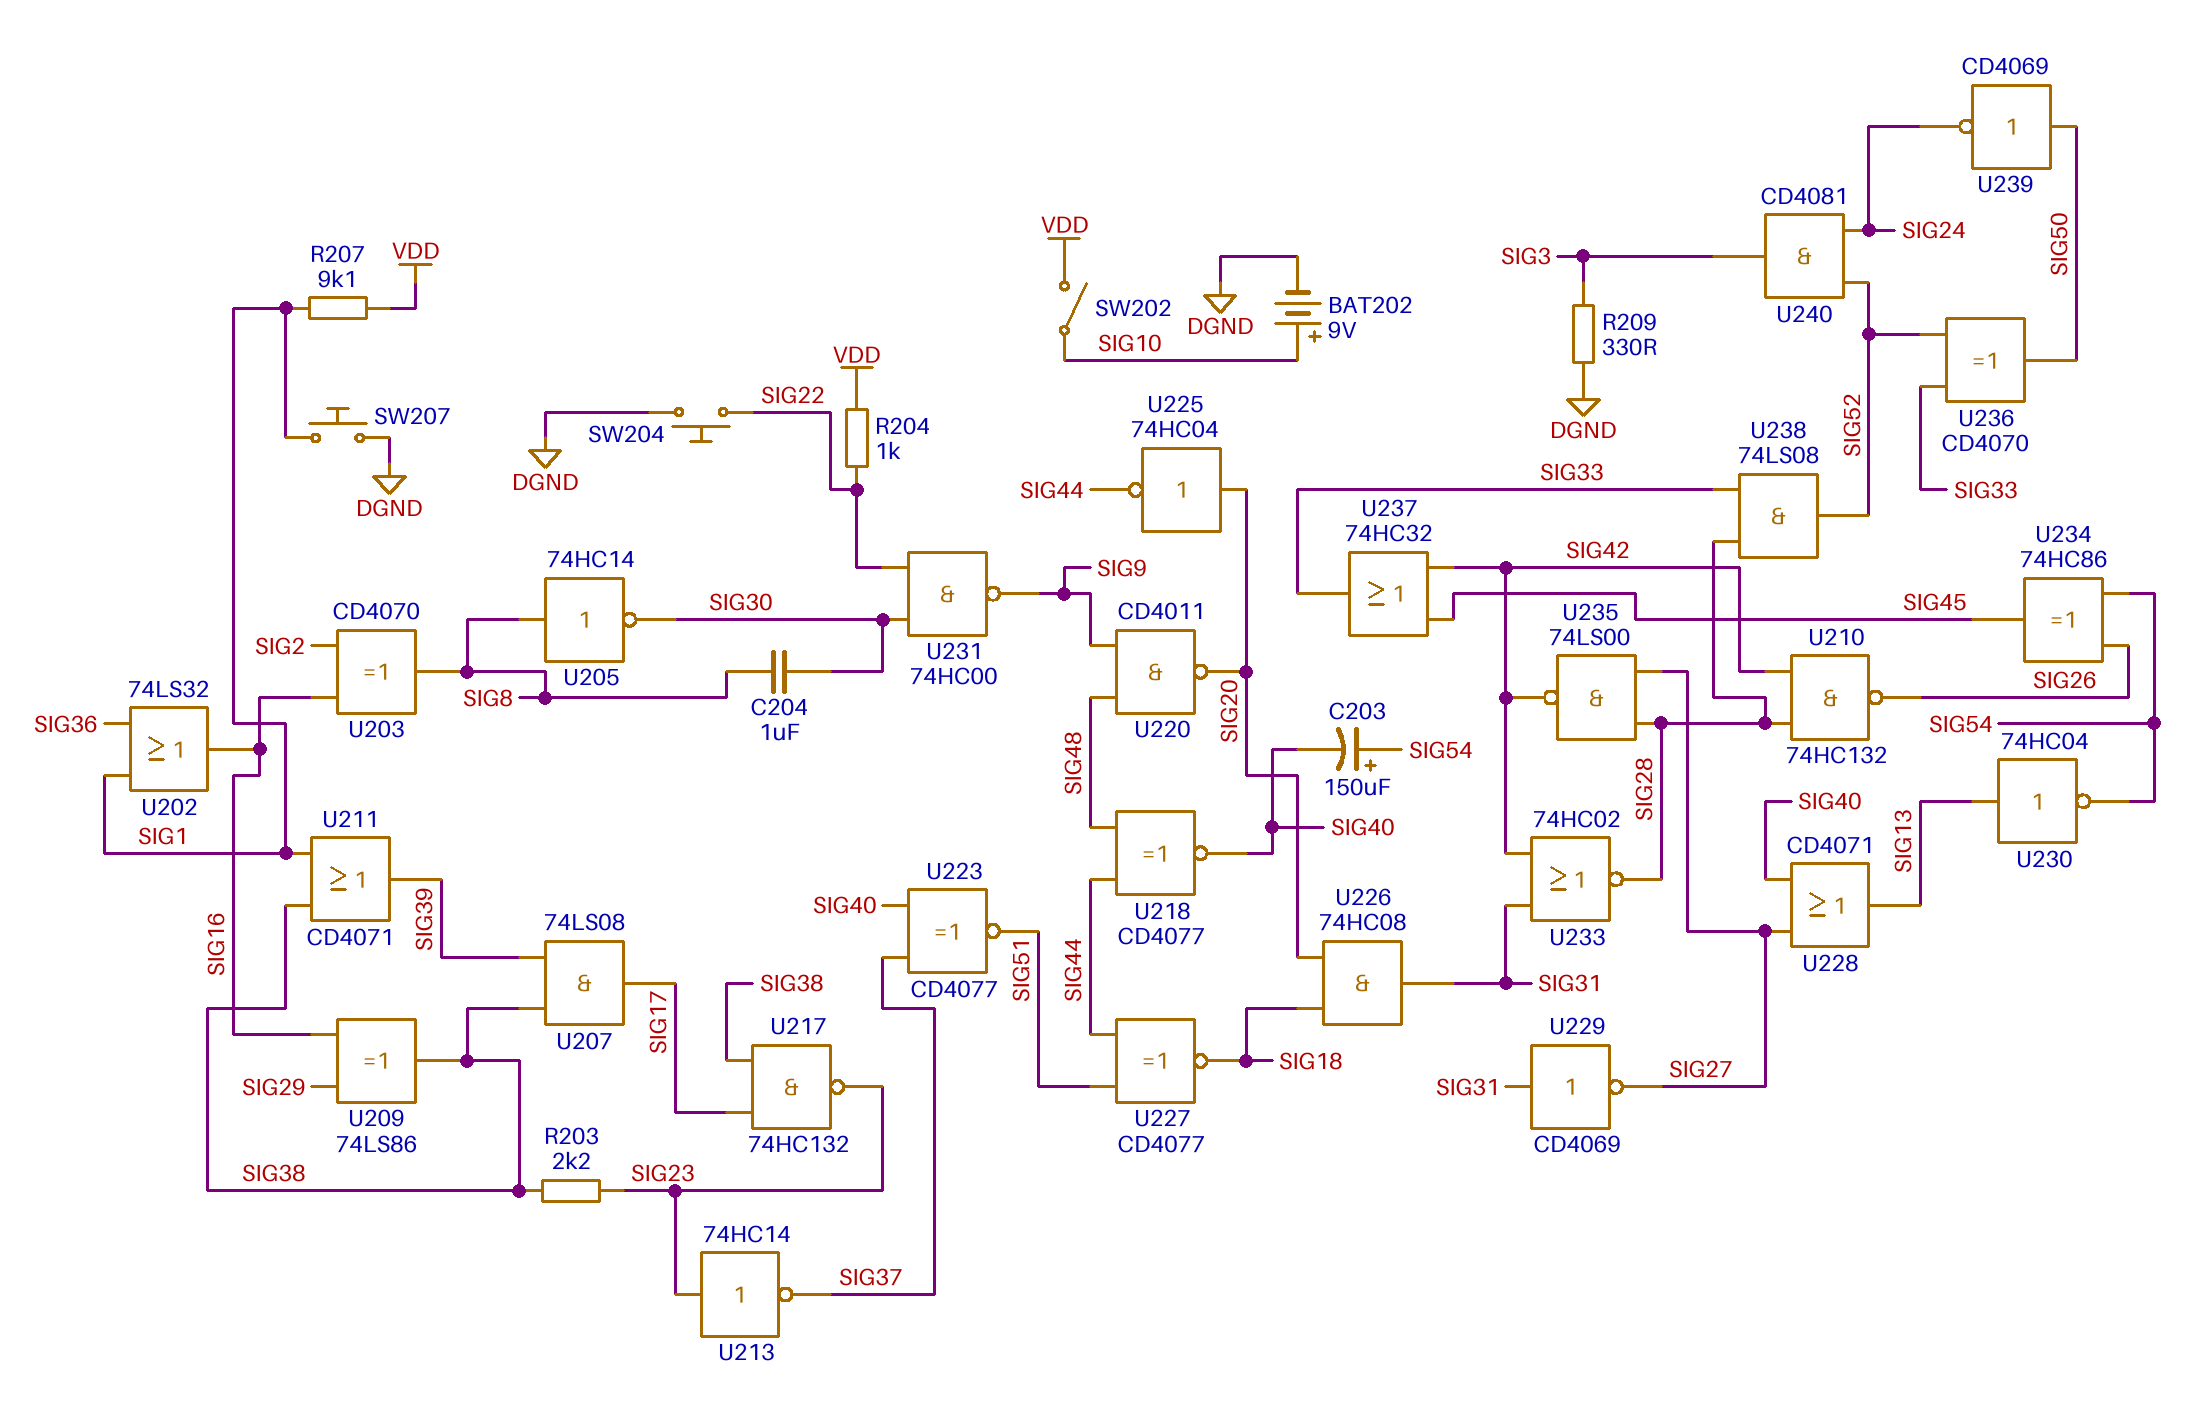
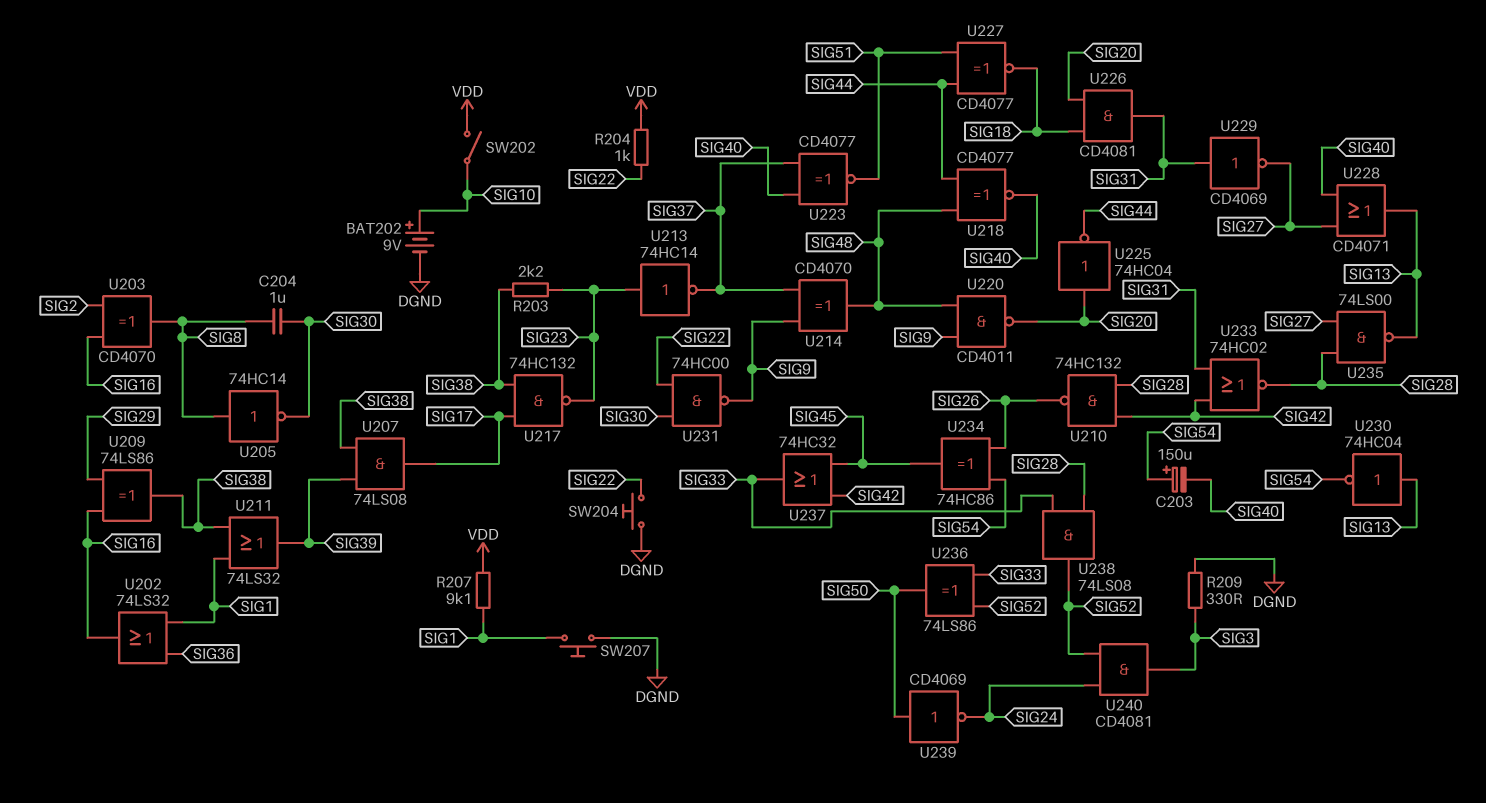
U211: OR CD4071 (in SIG1, in SIG38, out SIG39) -> OR 74LS32 (in SIG1, in SIG38, out SIG39)
U214: none -> XOR CD4070 (in SIG9, in SIG37, out SIG48)
U226: AND 74HC08 (in SIG18, in SIG20, out SIG31) -> AND CD4081 (in SIG18, in SIG20, out SIG31)
U235: NAND 74LS00 (in SIG27, in SIG28, out SIG42) -> NAND 74LS00 (in SIG27, in SIG28, out SIG13)
U236: XOR CD4070 (in SIG33, in SIG52, out SIG50) -> XOR 74LS86 (in SIG33, in SIG52, out SIG50)

